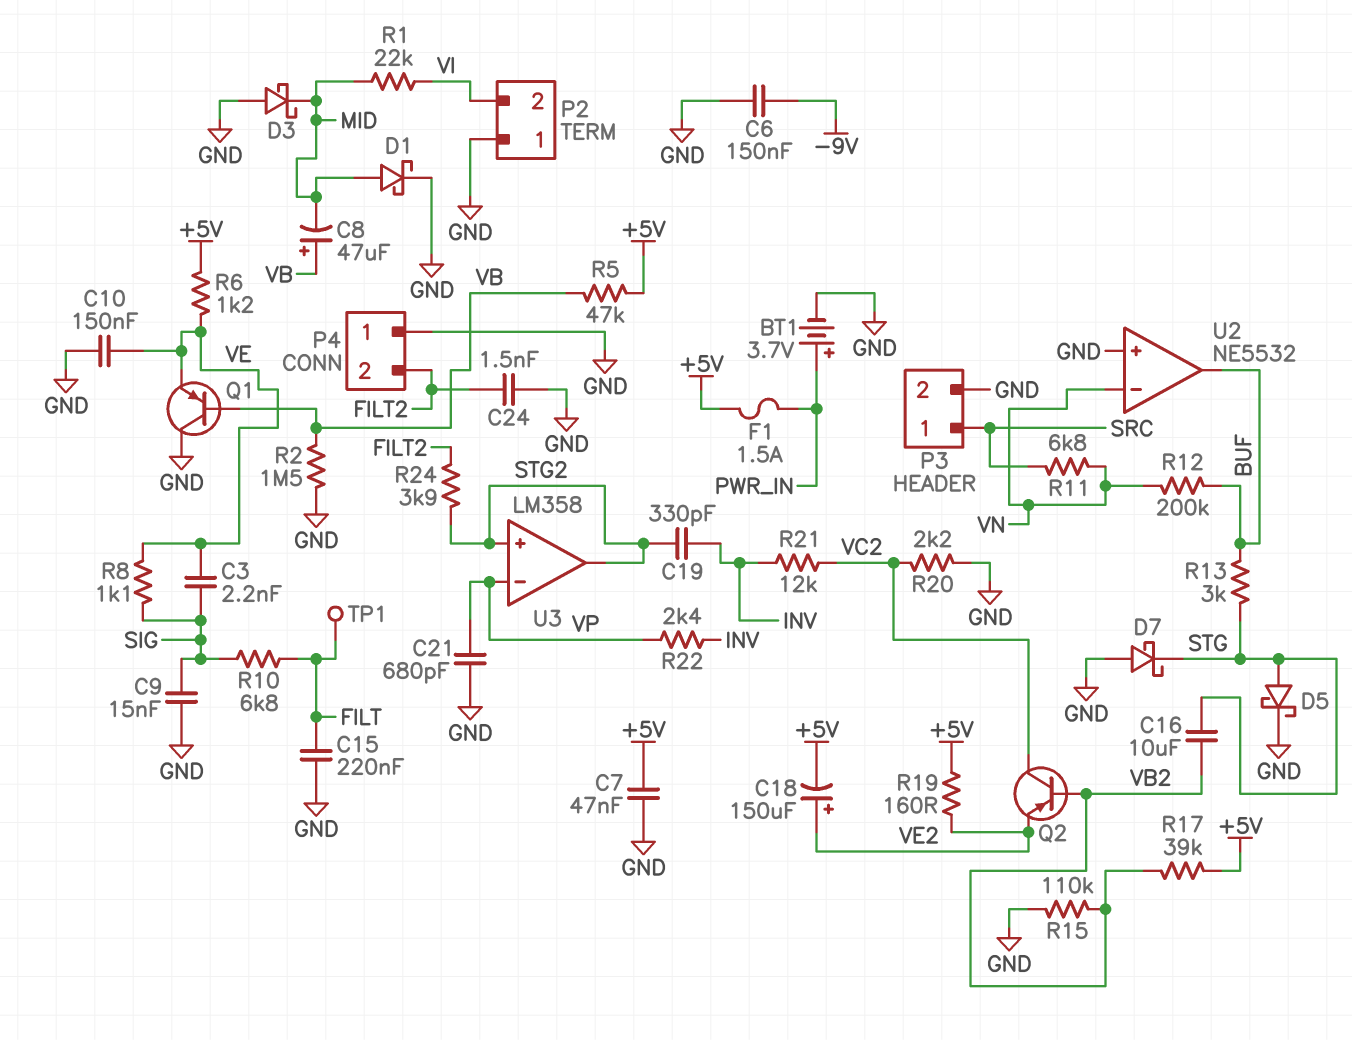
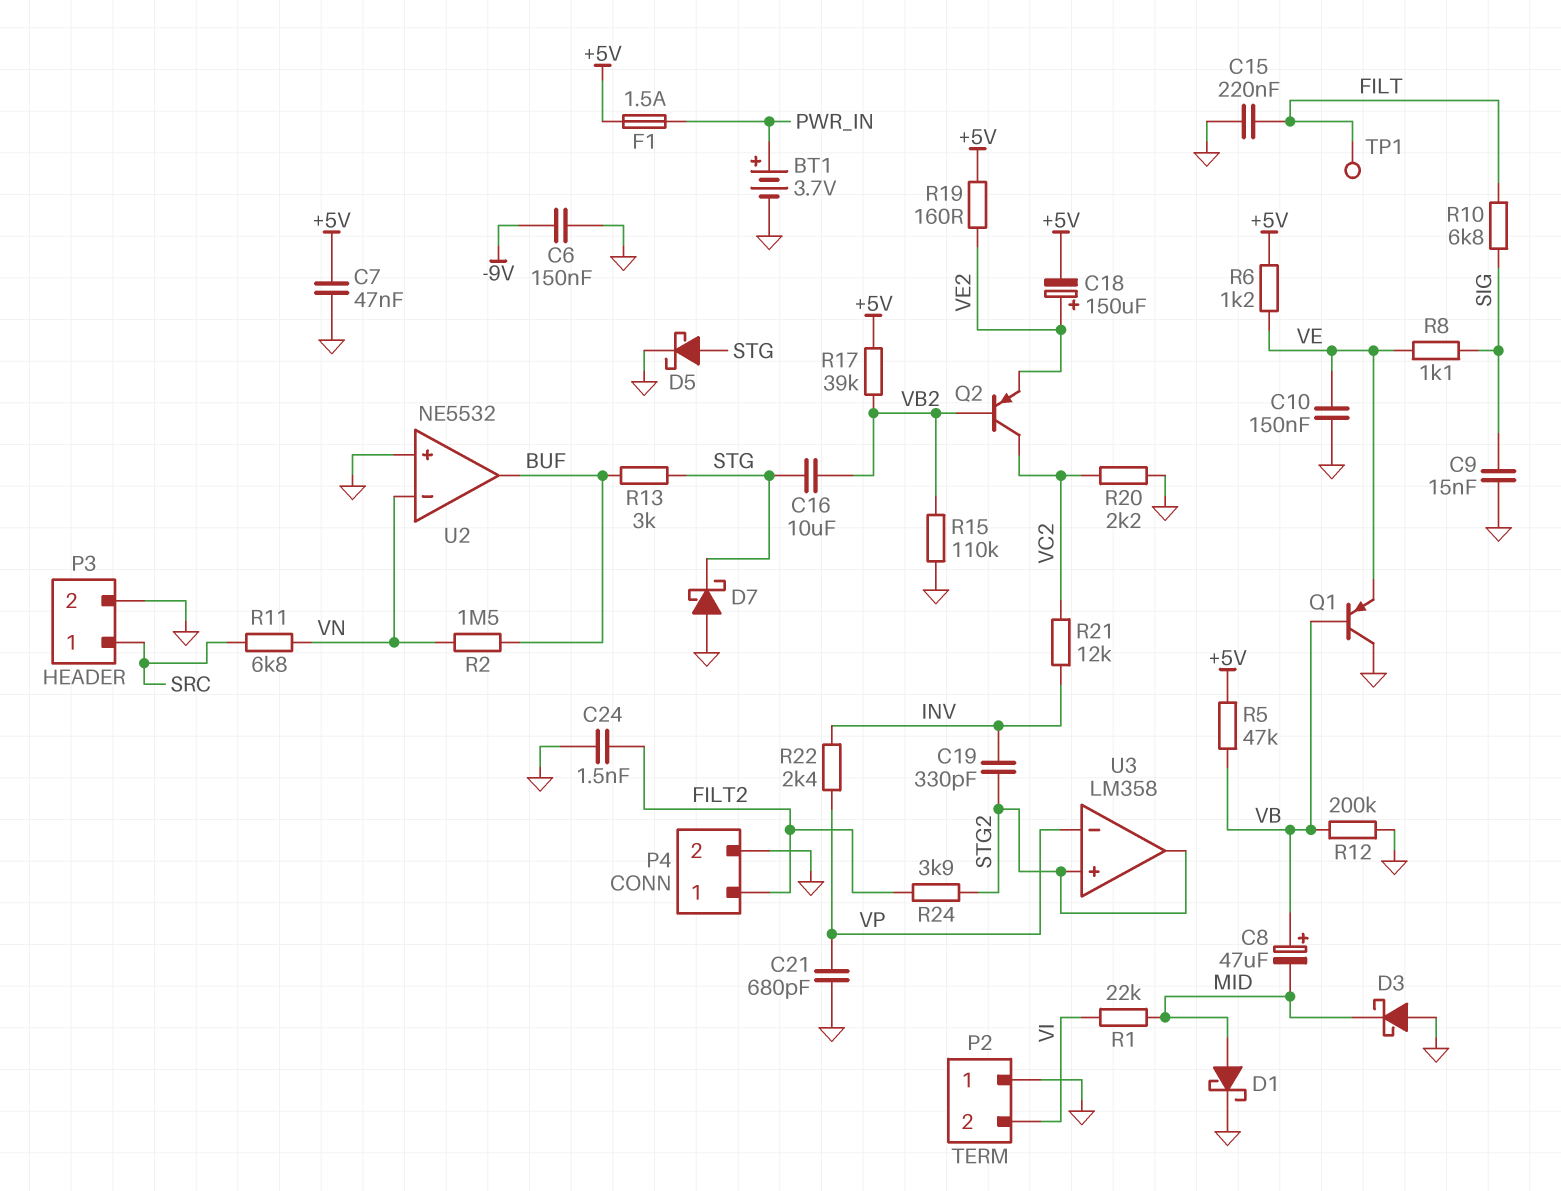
C3: 2.2nF (SIG, VE) -> none
P4 pin 1: GND -> FILT2
P4 pin 2: FILT2 -> GND
R2: 1.5M (GND, VB) -> 1.5M (BUF, VN)
R12: 200k (BUF, VN) -> 200k (GND, VB)

